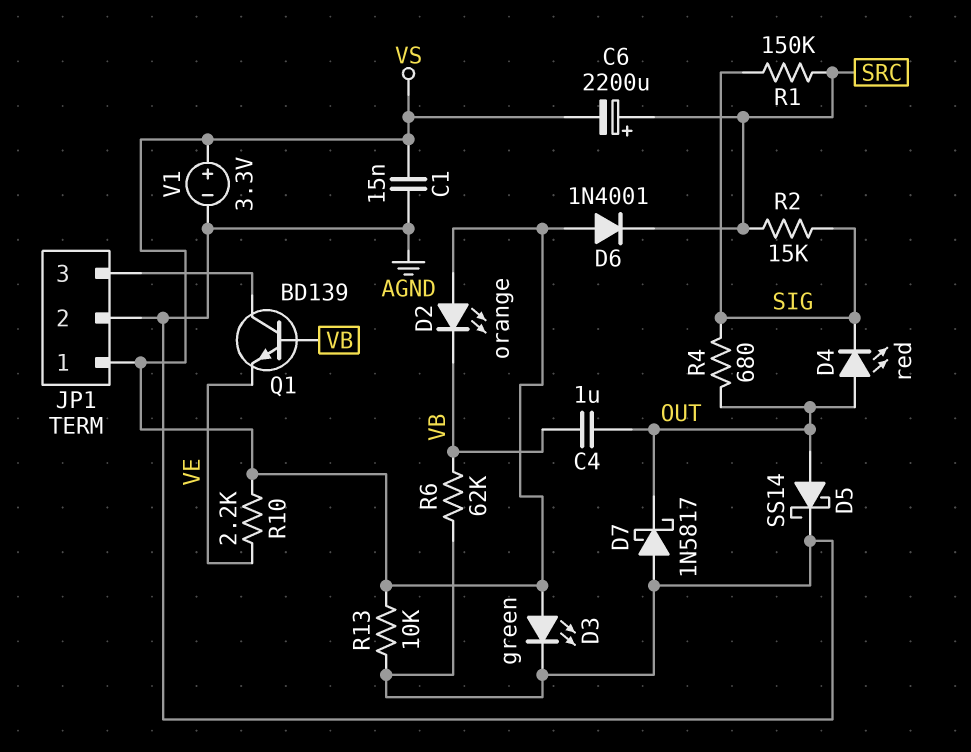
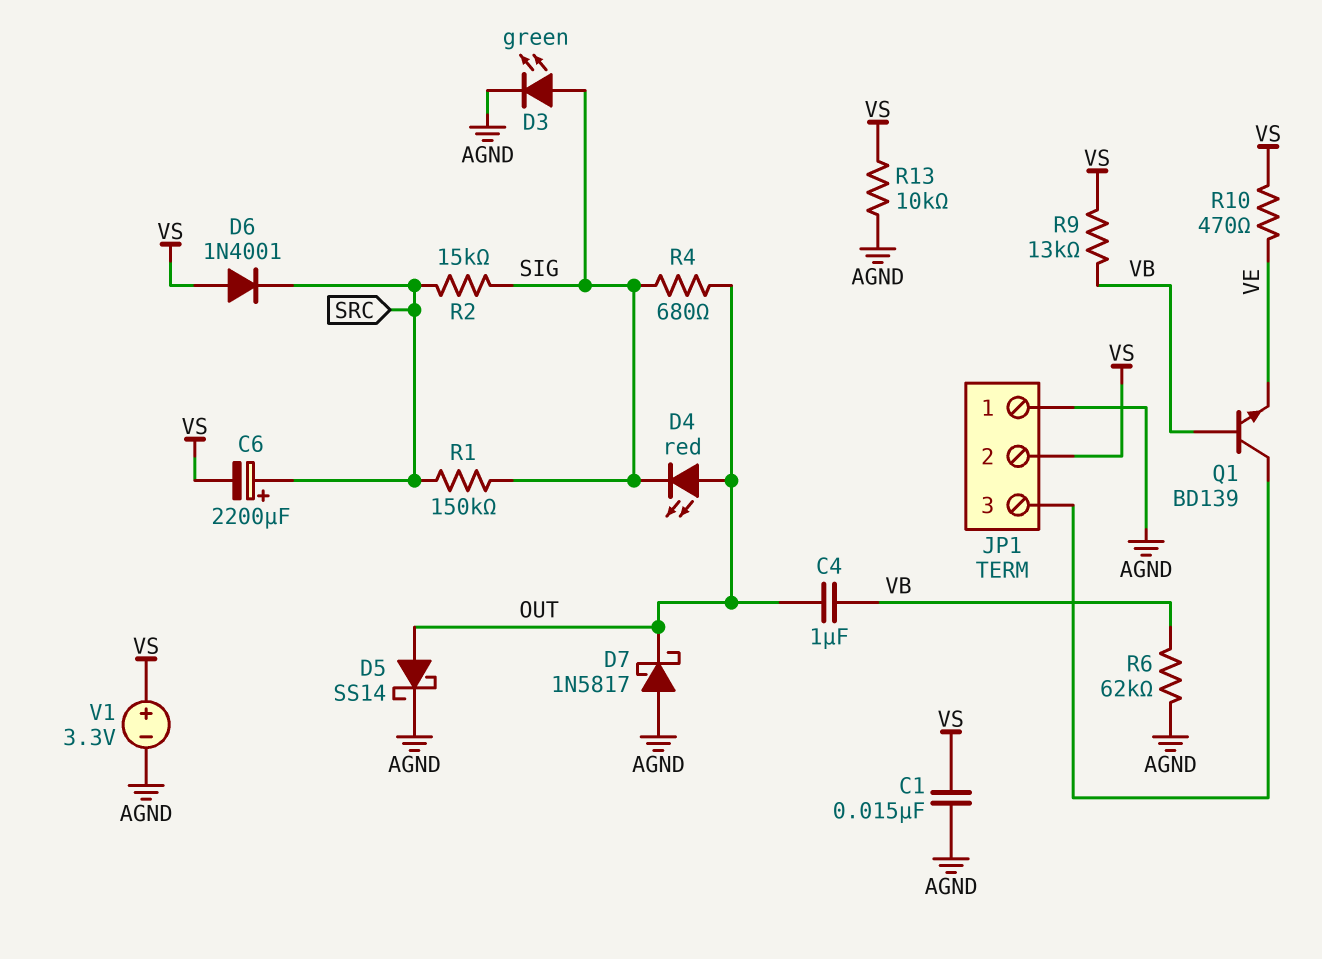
D2: LED orange (A VS, K VB) -> none
D3: LED green (A VS, K AGND) -> LED green (A SIG, K AGND)
JP1 pin 1: VS -> AGND
JP1 pin 2: AGND -> VS
R9: none -> 13k (VB, VS)
R10: 2.2k (VE, VS) -> 470 (VE, VS)

